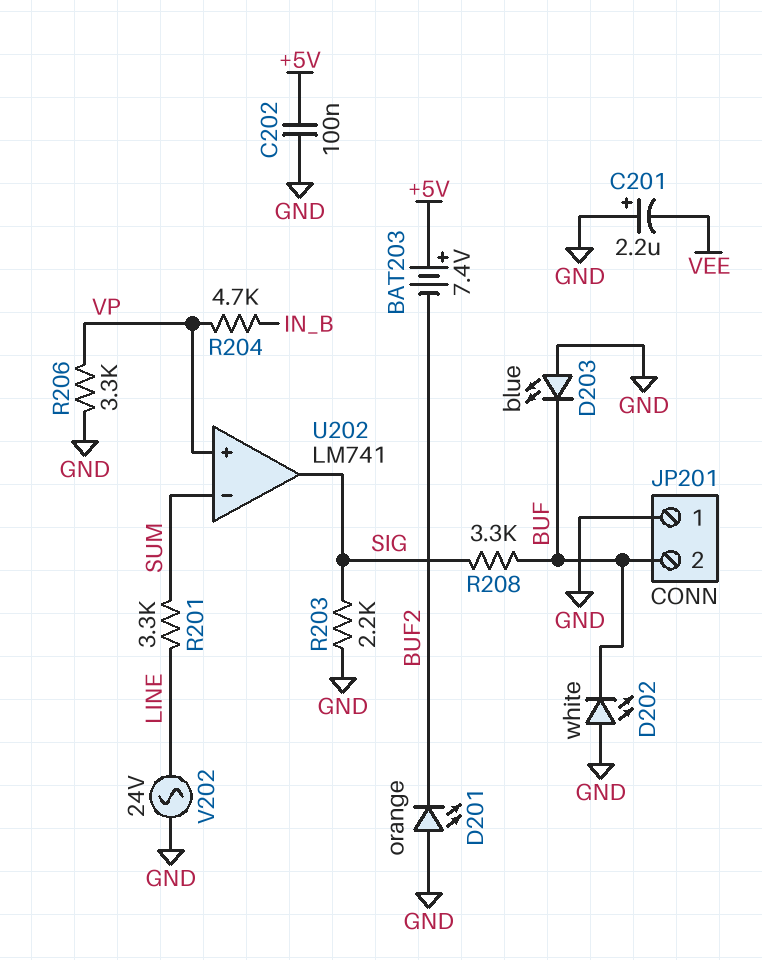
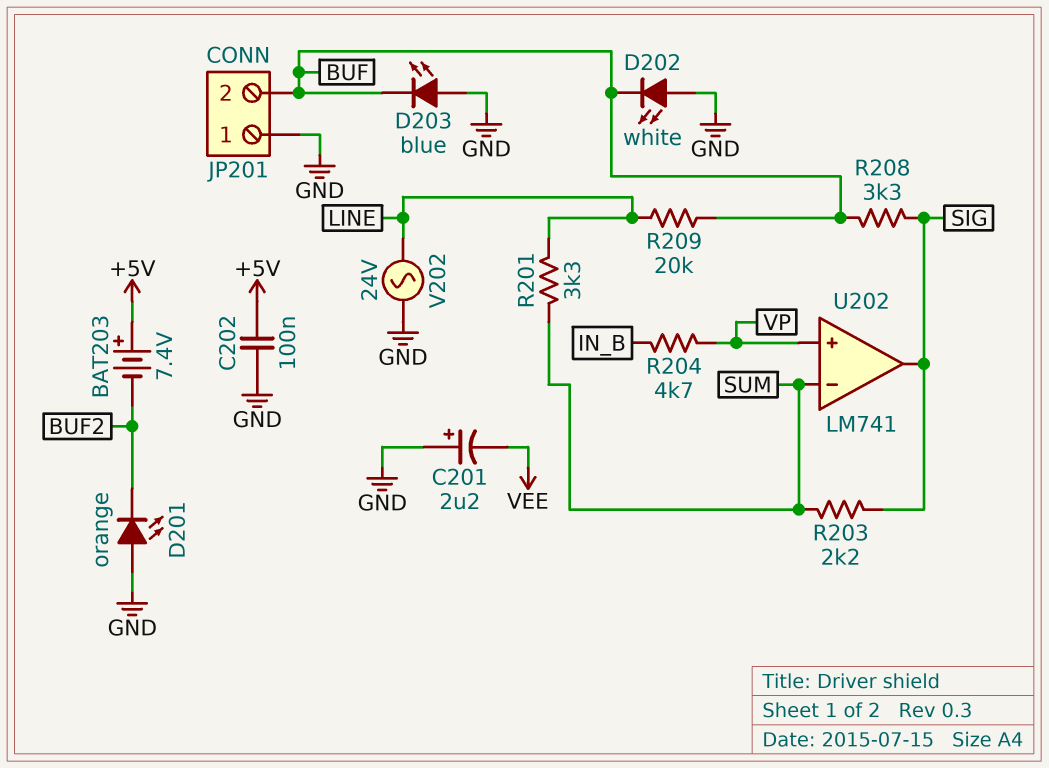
R203: 2.2k (GND, SIG) -> 2.2k (SIG, SUM)
R206: 3.3k (GND, VP) -> none
R209: none -> 20k (BUF, LINE)

